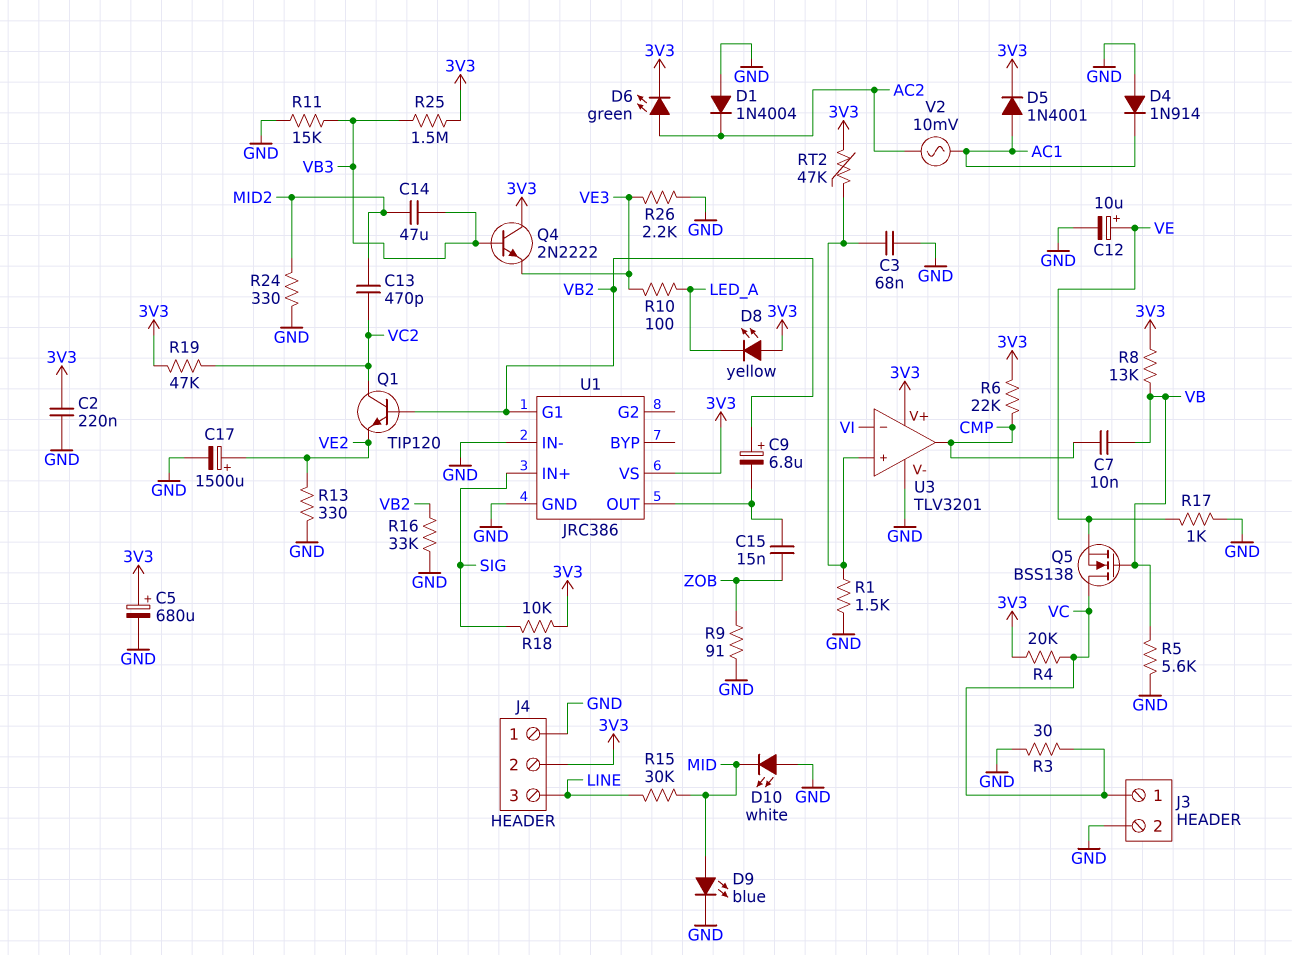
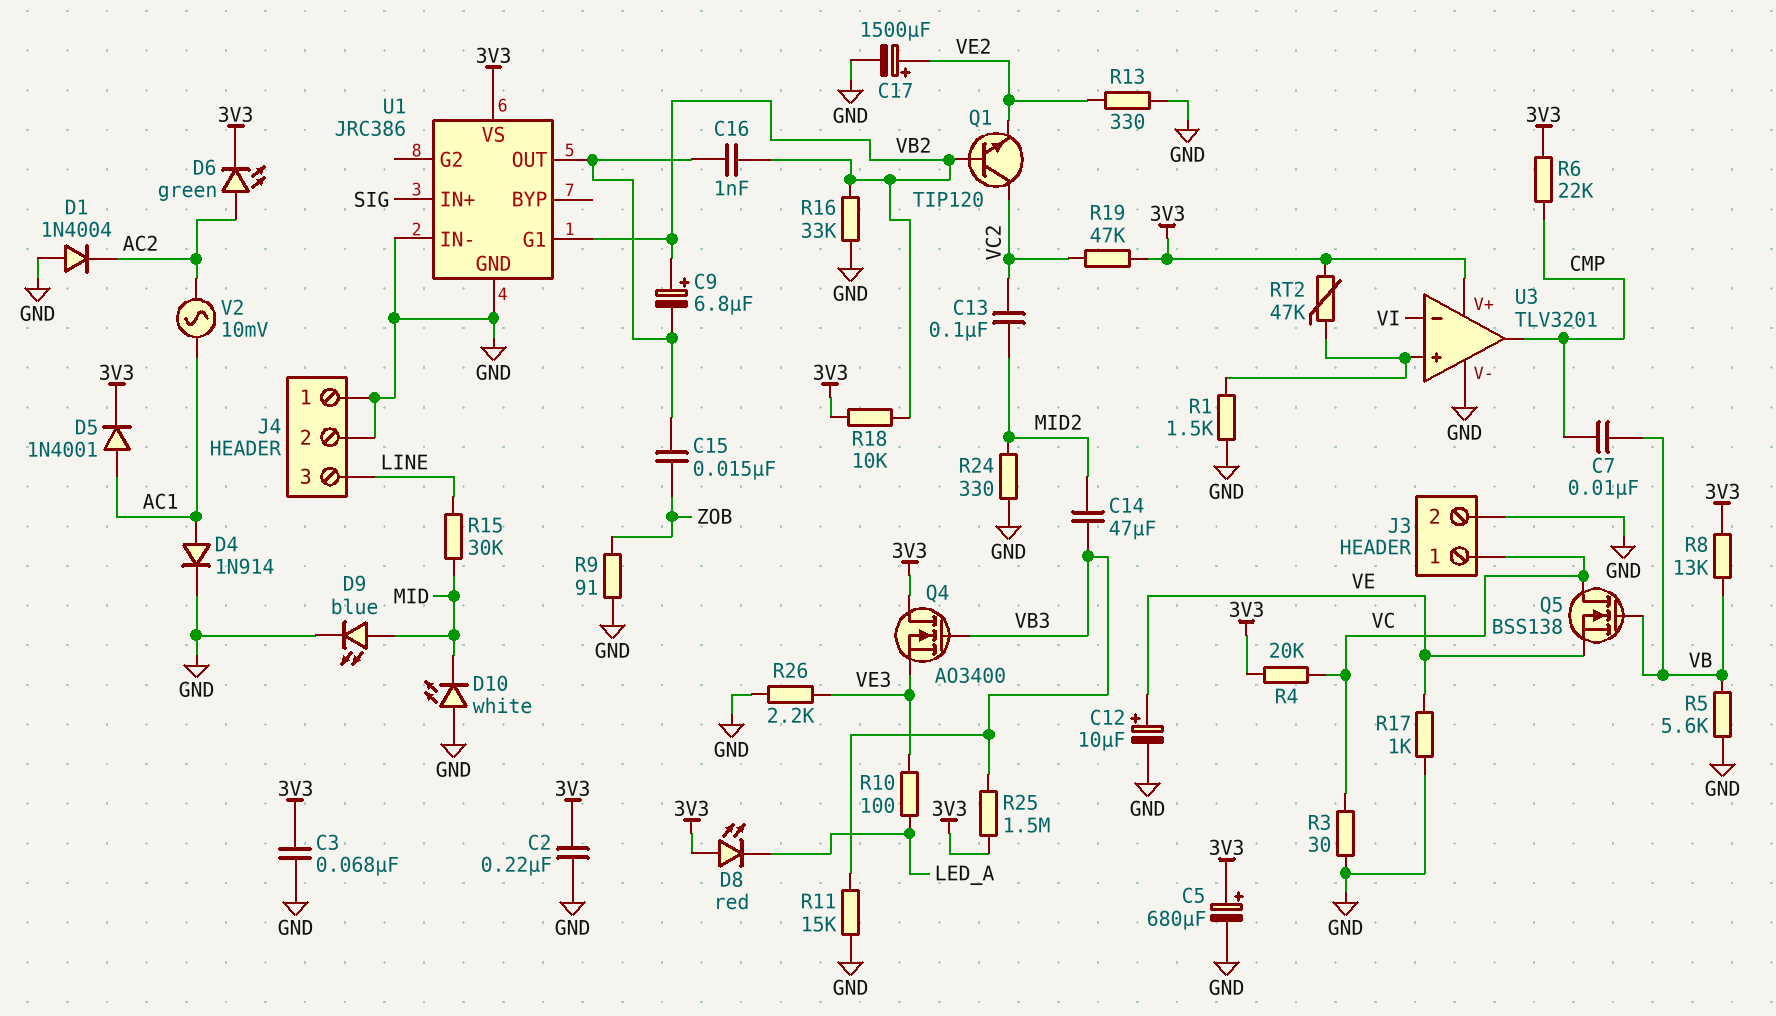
C3: 68nF (GND, U3/in+) -> 68nF (3V3, GND)
C13: 470pF (MID2, VC2) -> 100nF (MID2, VC2)
C16: none -> 1nF (U1/OUT, VB2)
D4: diode 1N914 (A GND, K AC1) -> diode 1N914 (A AC1, K GND)
D8: LED yellow (A 3V3, K LED_A) -> LED red (A 3V3, K LED_A)
J4 pin 2: 3V3 -> GND
Q4: NPN 2N2222 (B VB3, C 3V3, E VE3) -> NMOS AO3400 (G VB3, D 3V3, S VE3)
R18: 10k (3V3, SIG) -> 10k (3V3, VB2)

